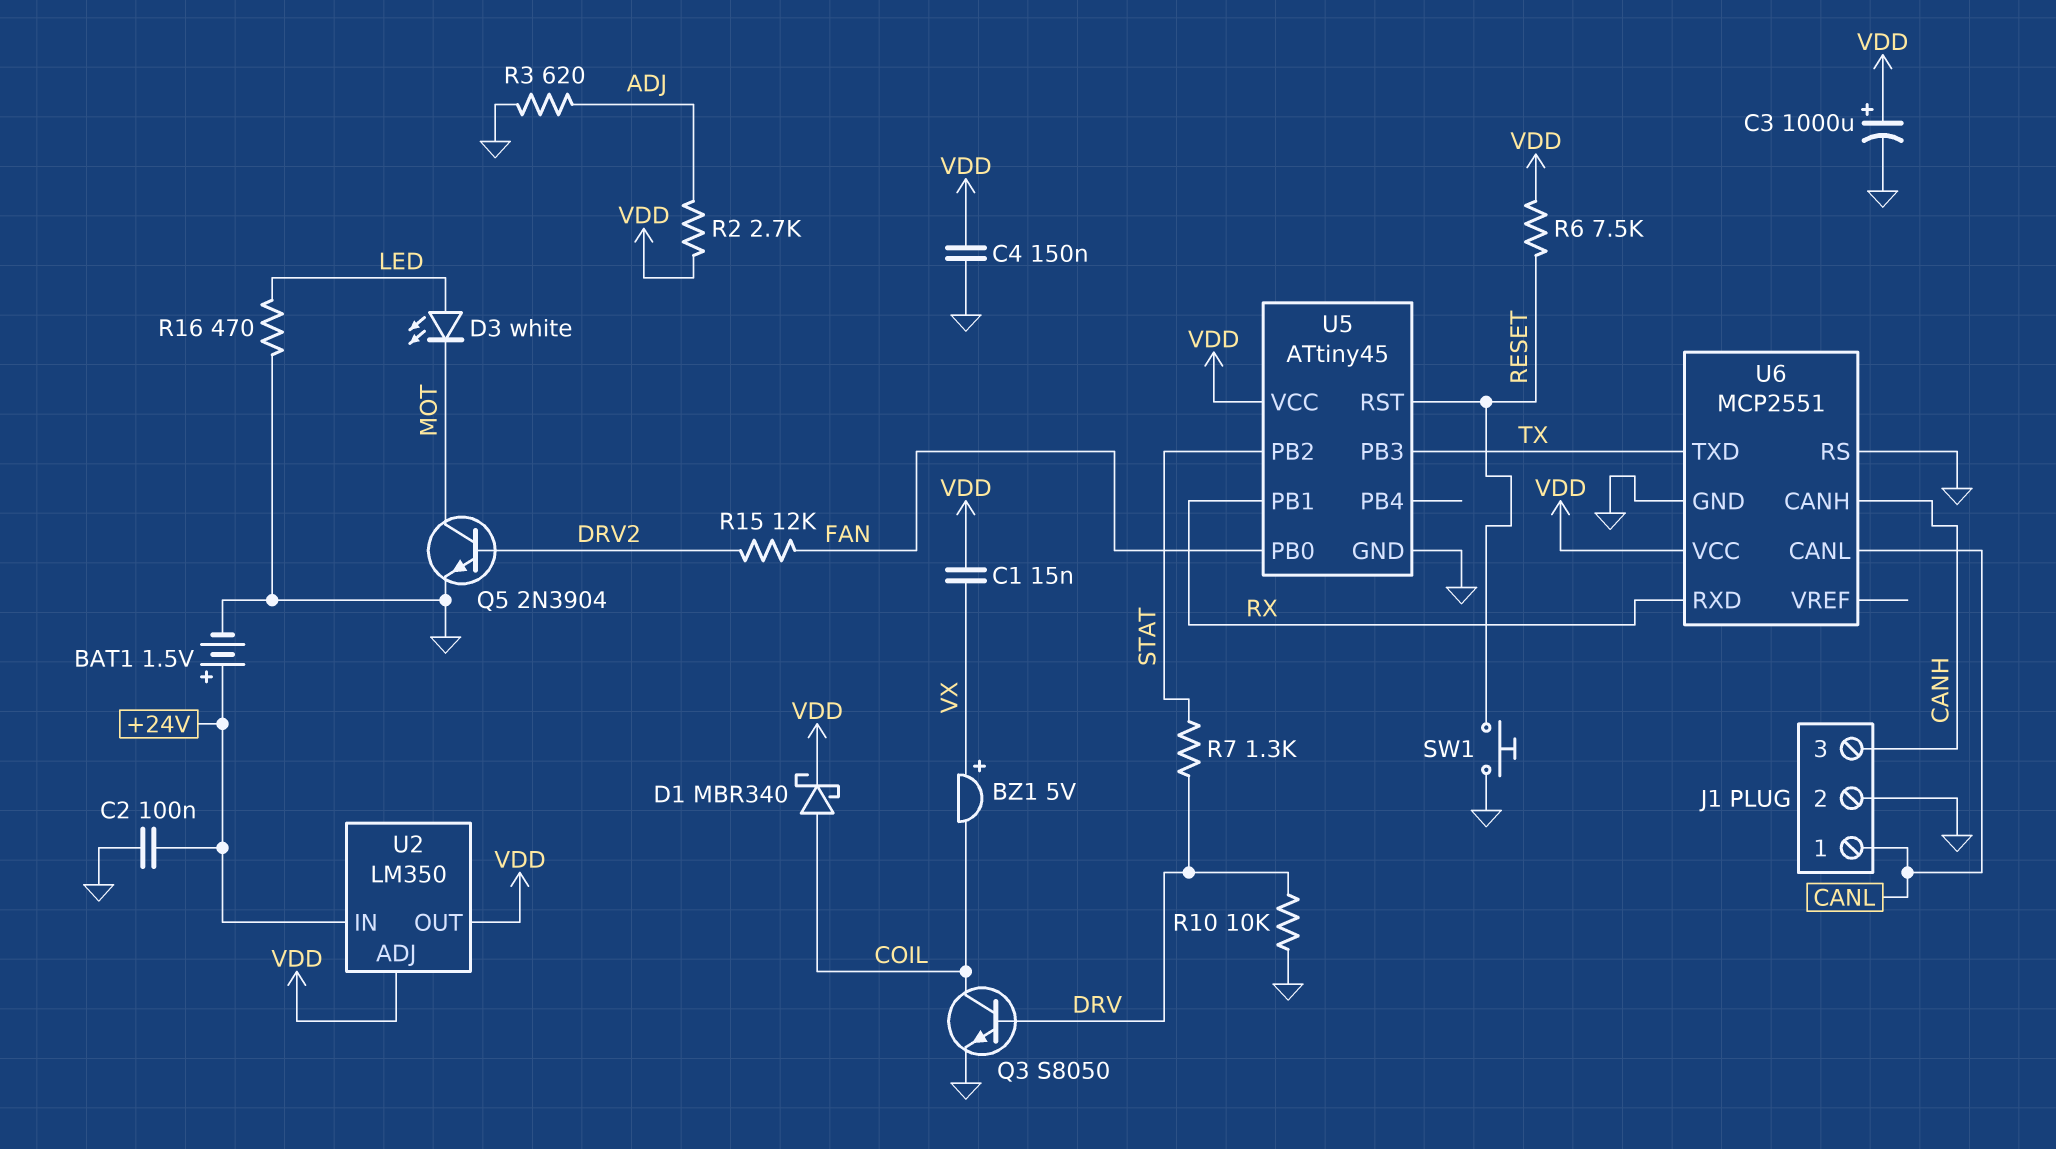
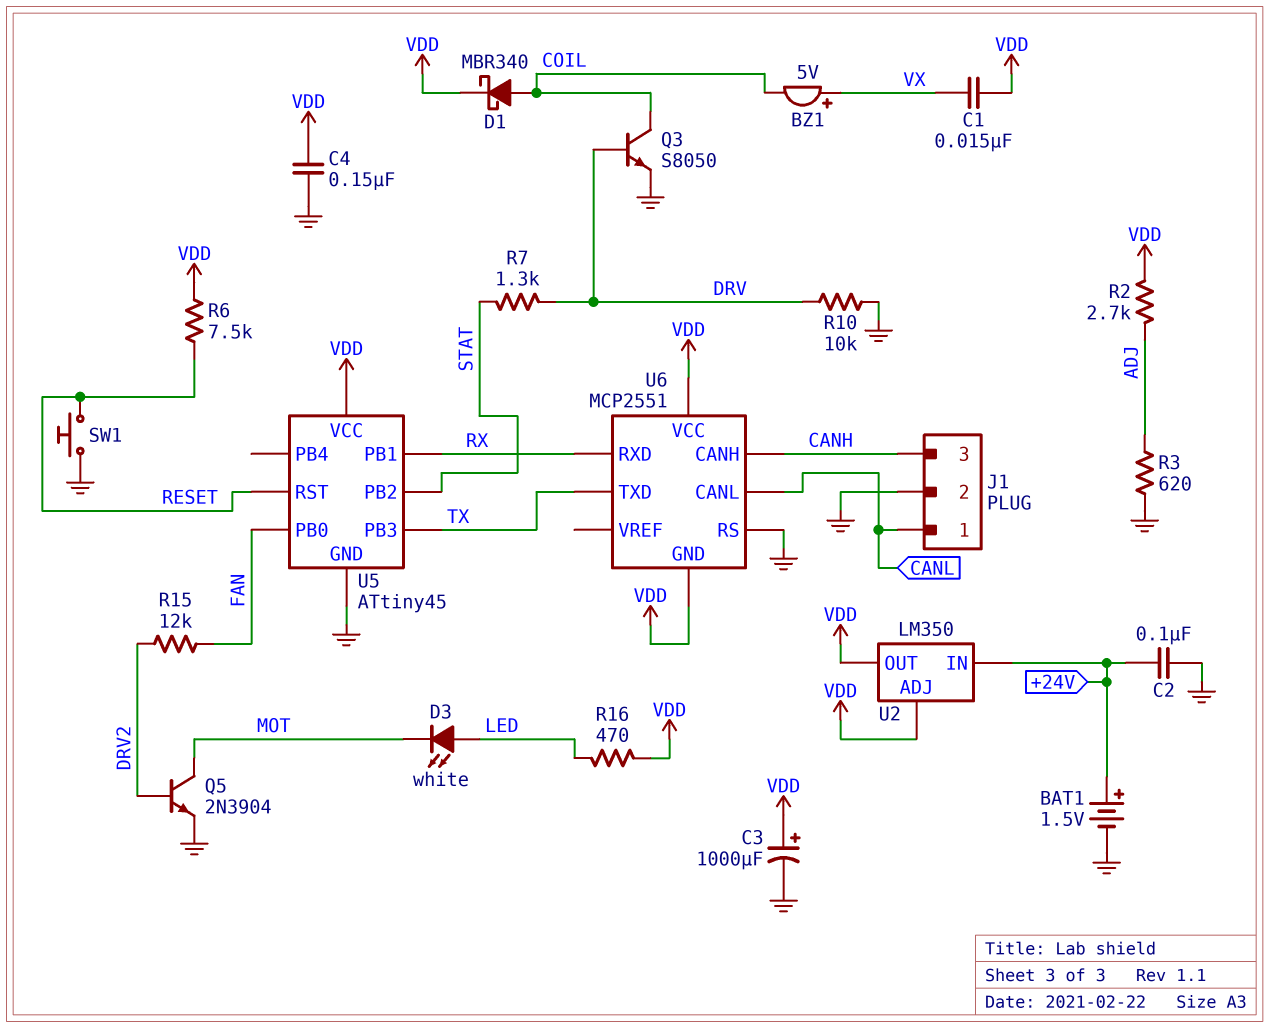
R16: 470 (GND, LED) -> 470 (LED, VDD)
U6 pin GND: GND -> VDD

